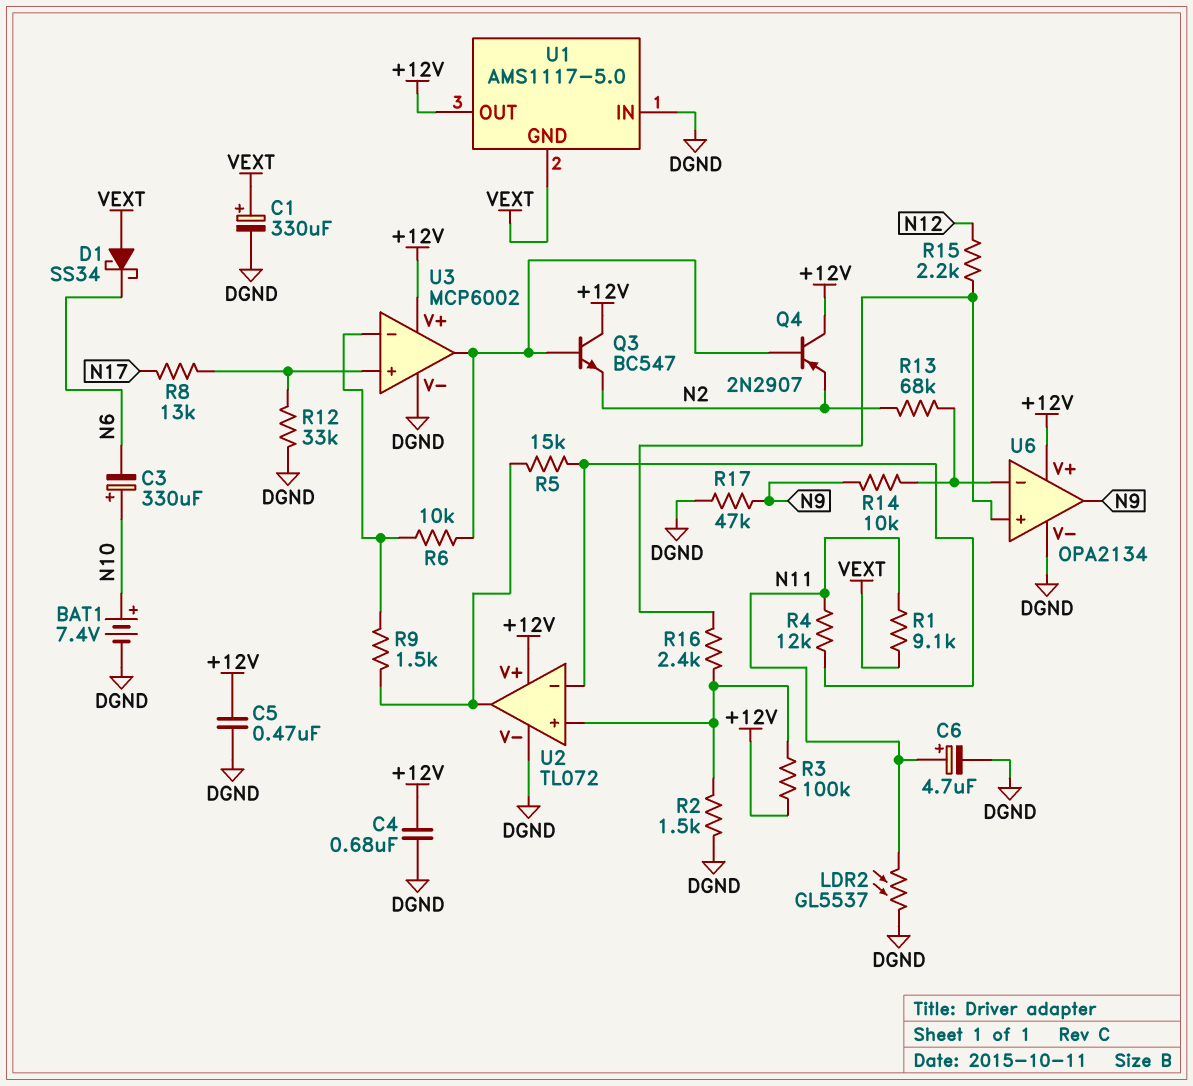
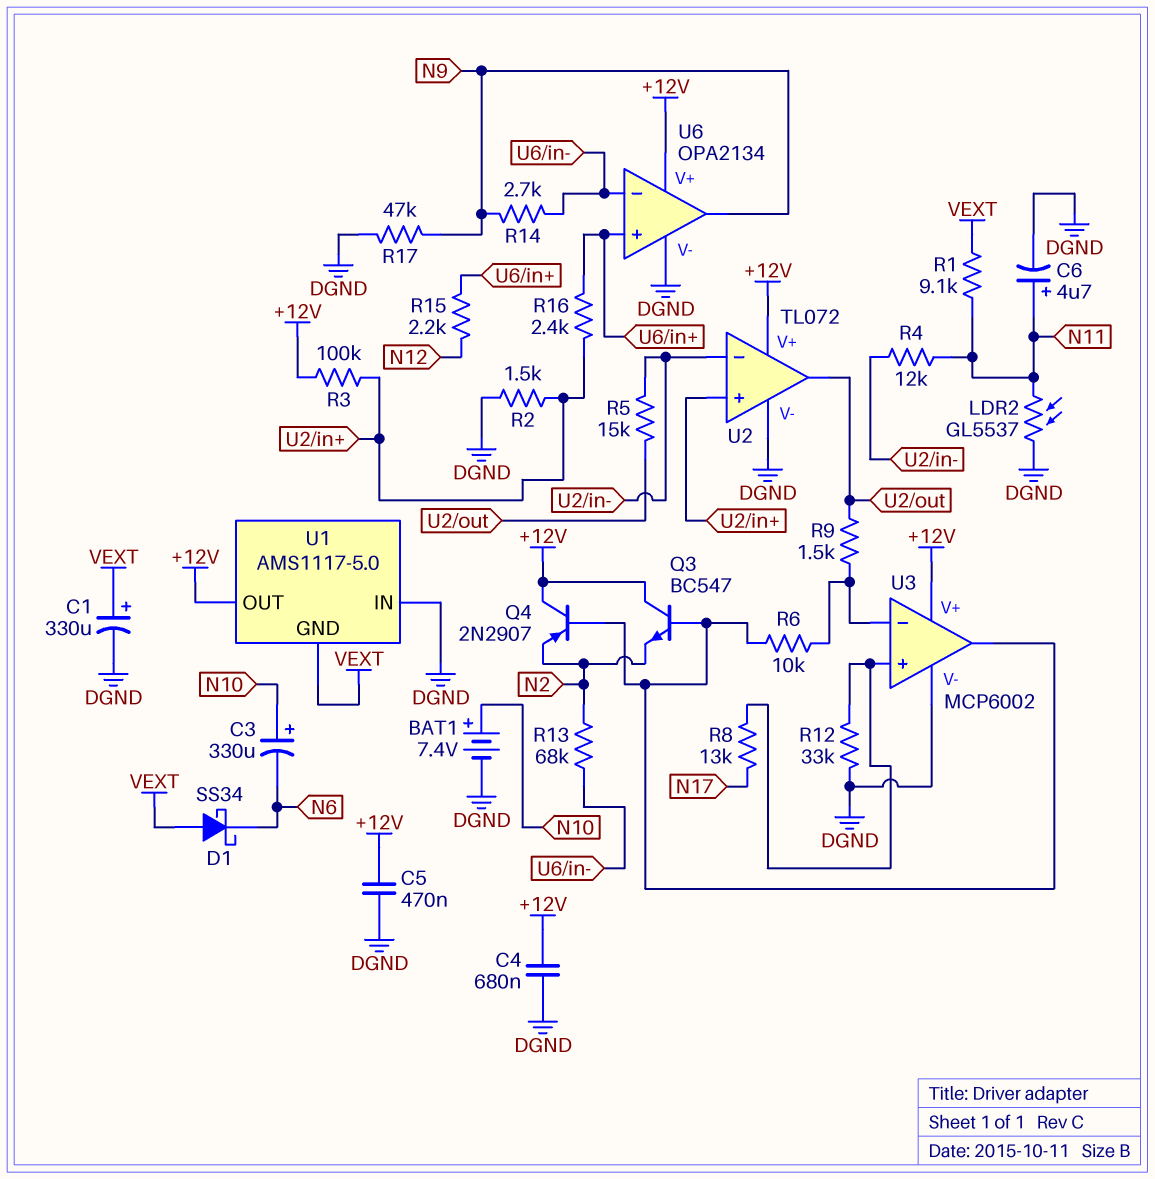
R14: 10k (N9, U6/in-) -> 2.7k (N9, U6/in-)

